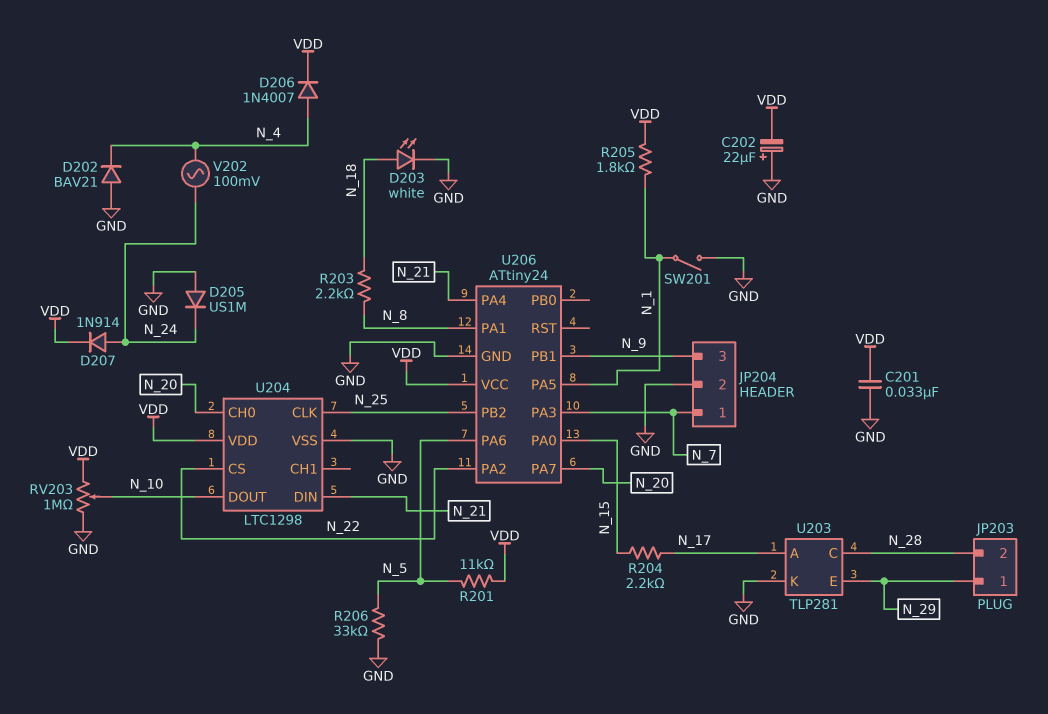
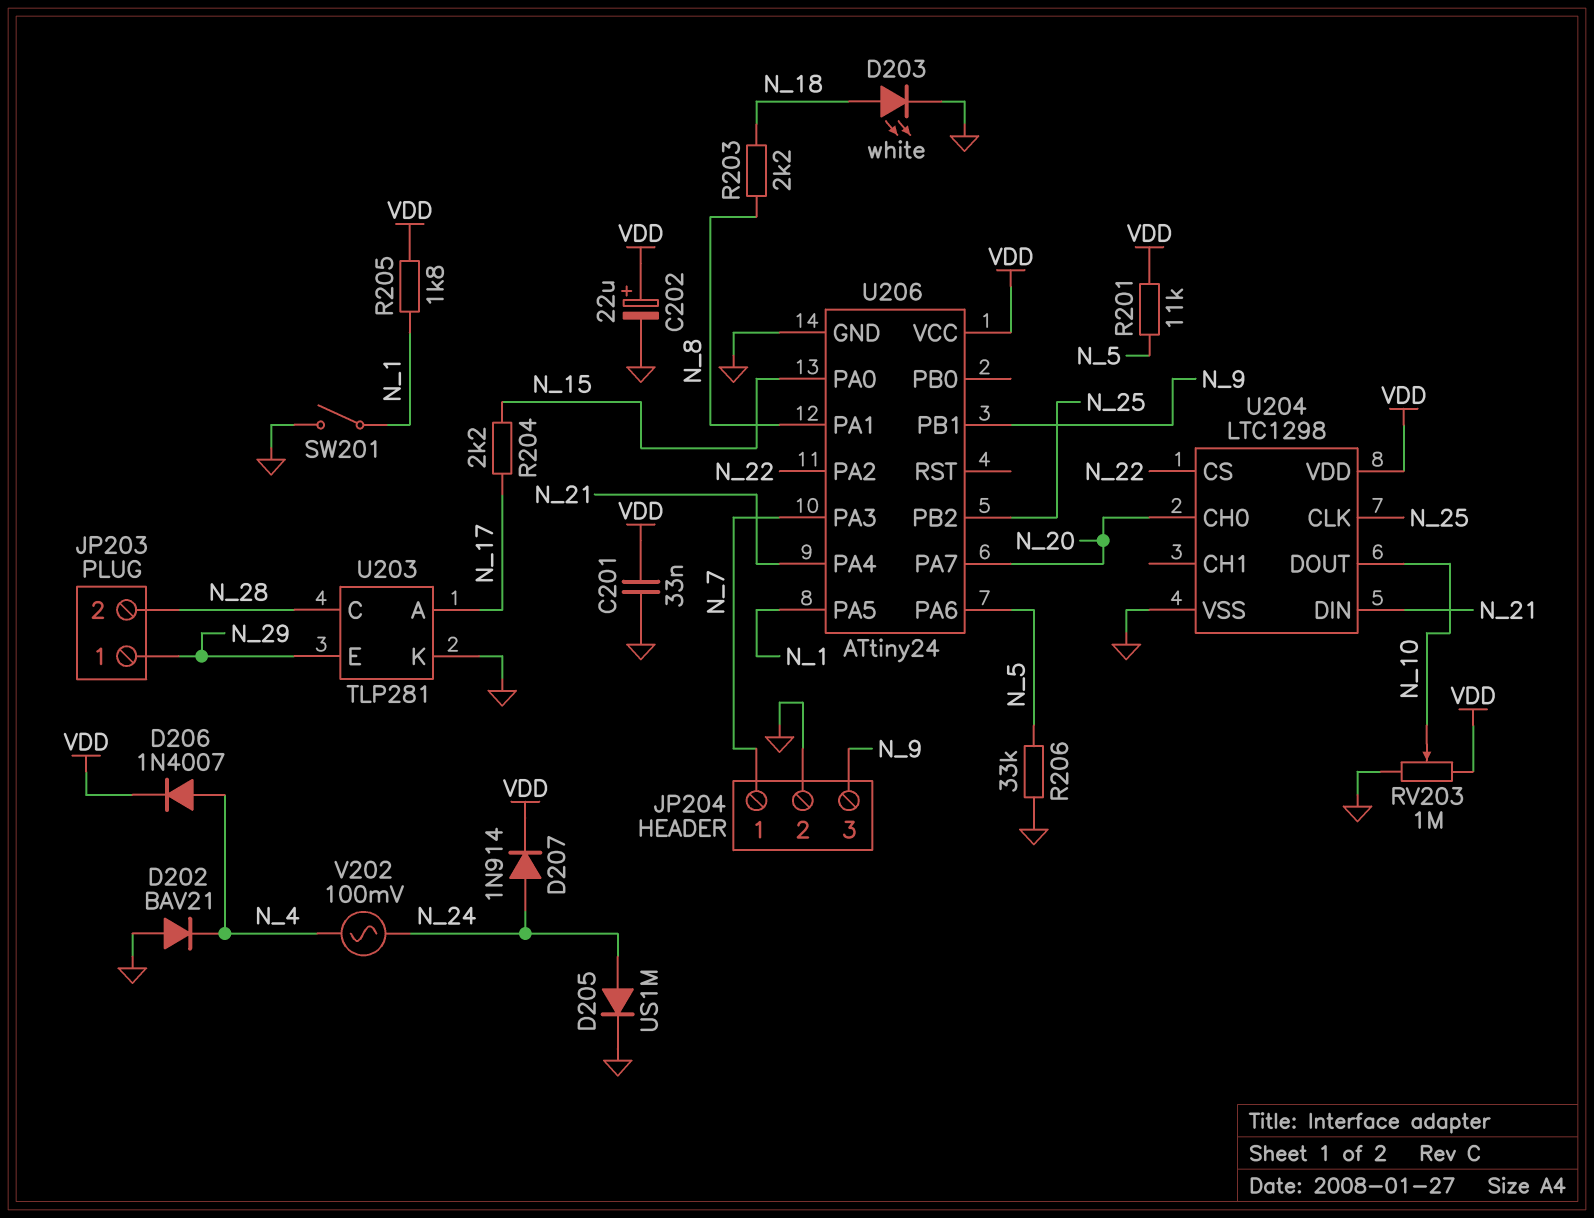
C202: 22uF (plus GND, minus VDD) -> 22uF (plus VDD, minus GND)
D205: diode US1M (A GND, K N_24) -> diode US1M (A N_24, K GND)

